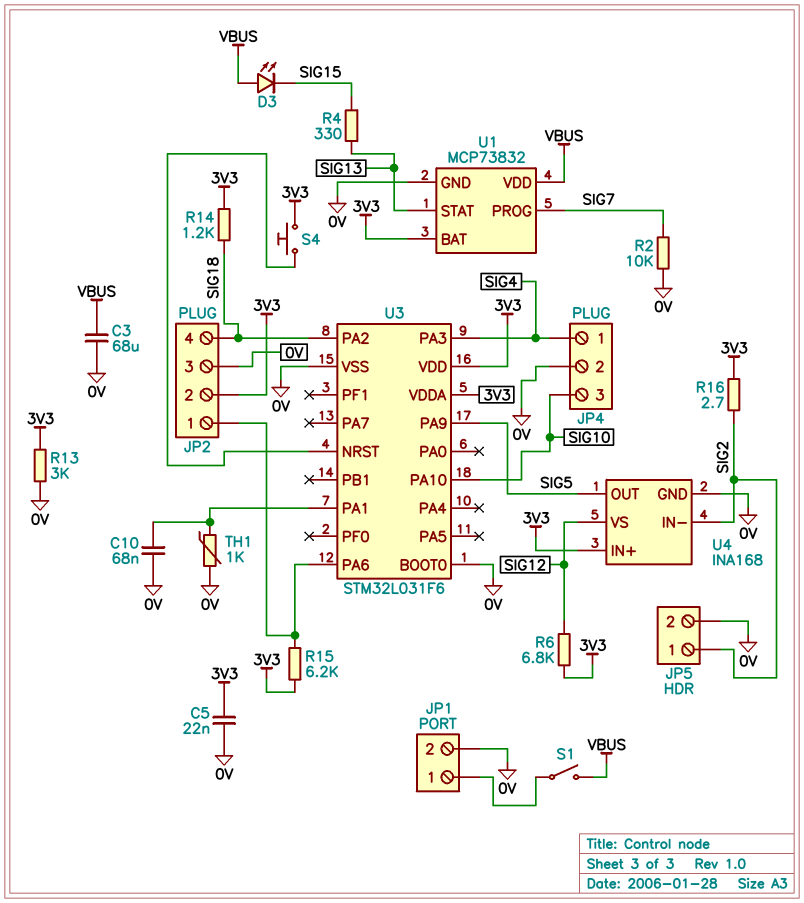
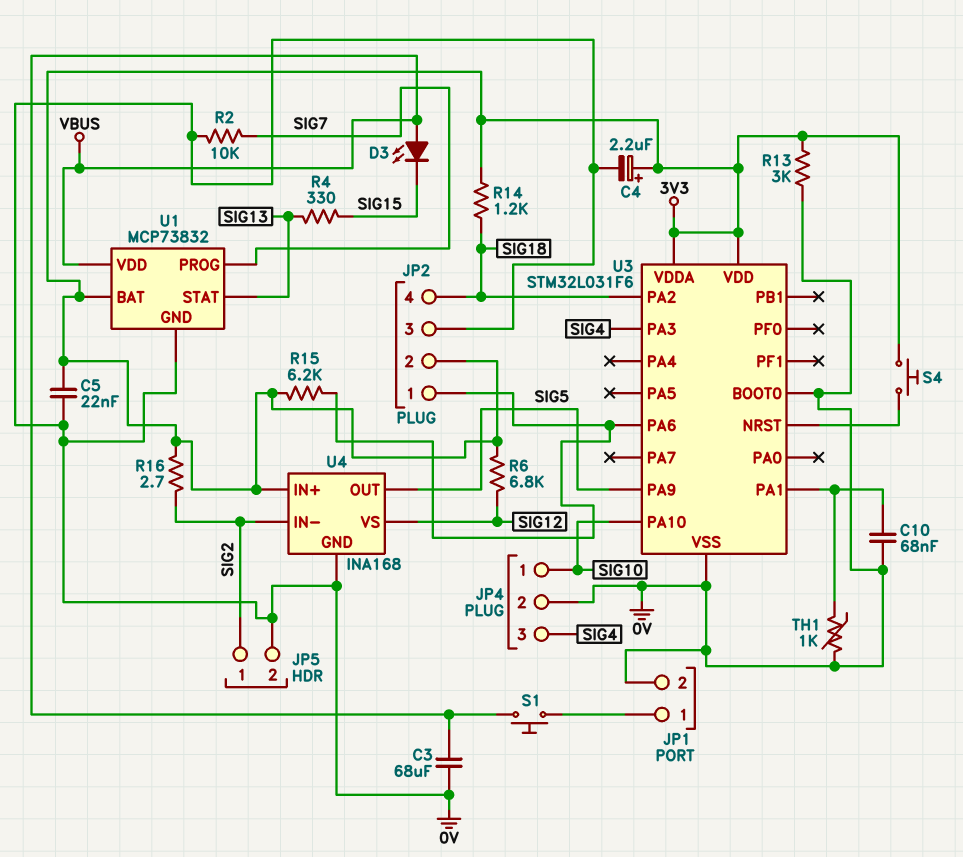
C4: none -> 2.2uF (plus 3V3, minus 0V)
JP4 pin 1: SIG4 -> SIG10
JP4 pin 3: SIG10 -> SIG4
S1: switch (JP1/1, VBUS) -> button (JP1/1, VBUS)

